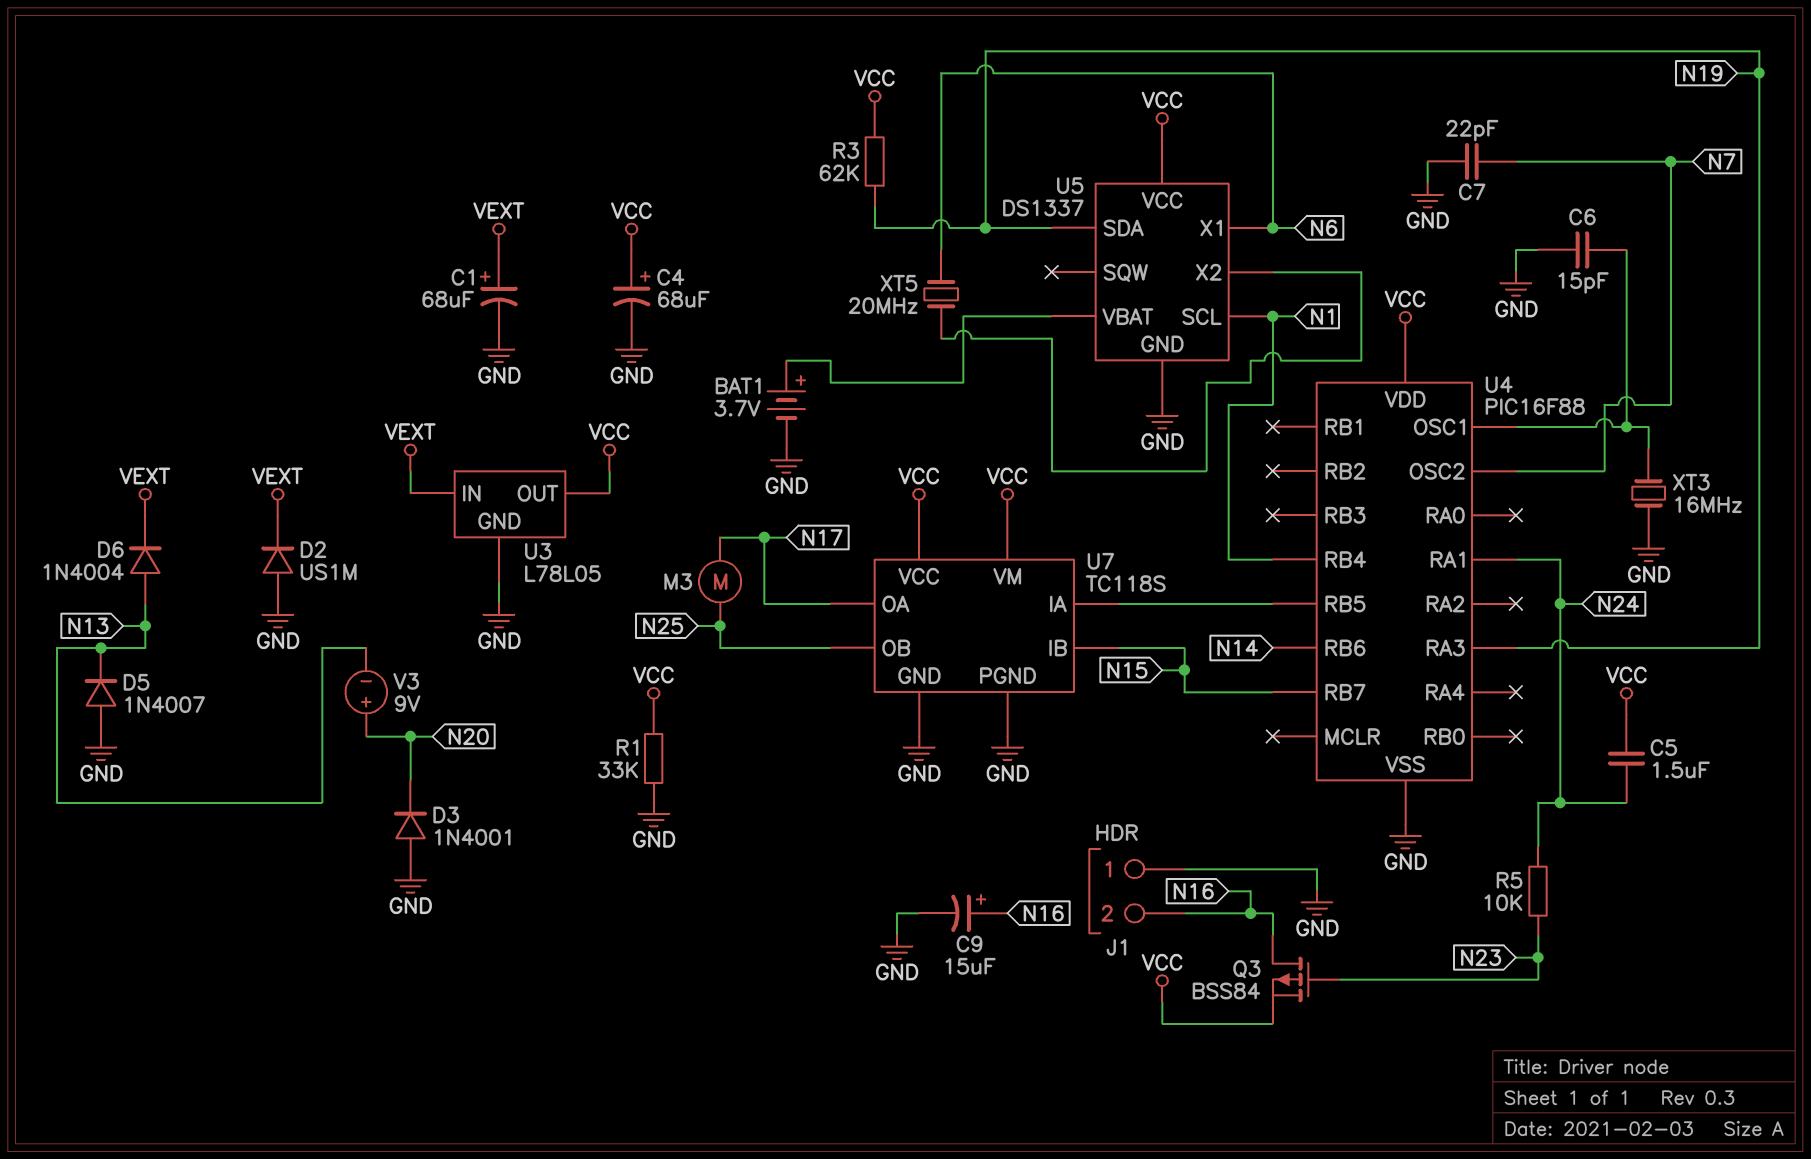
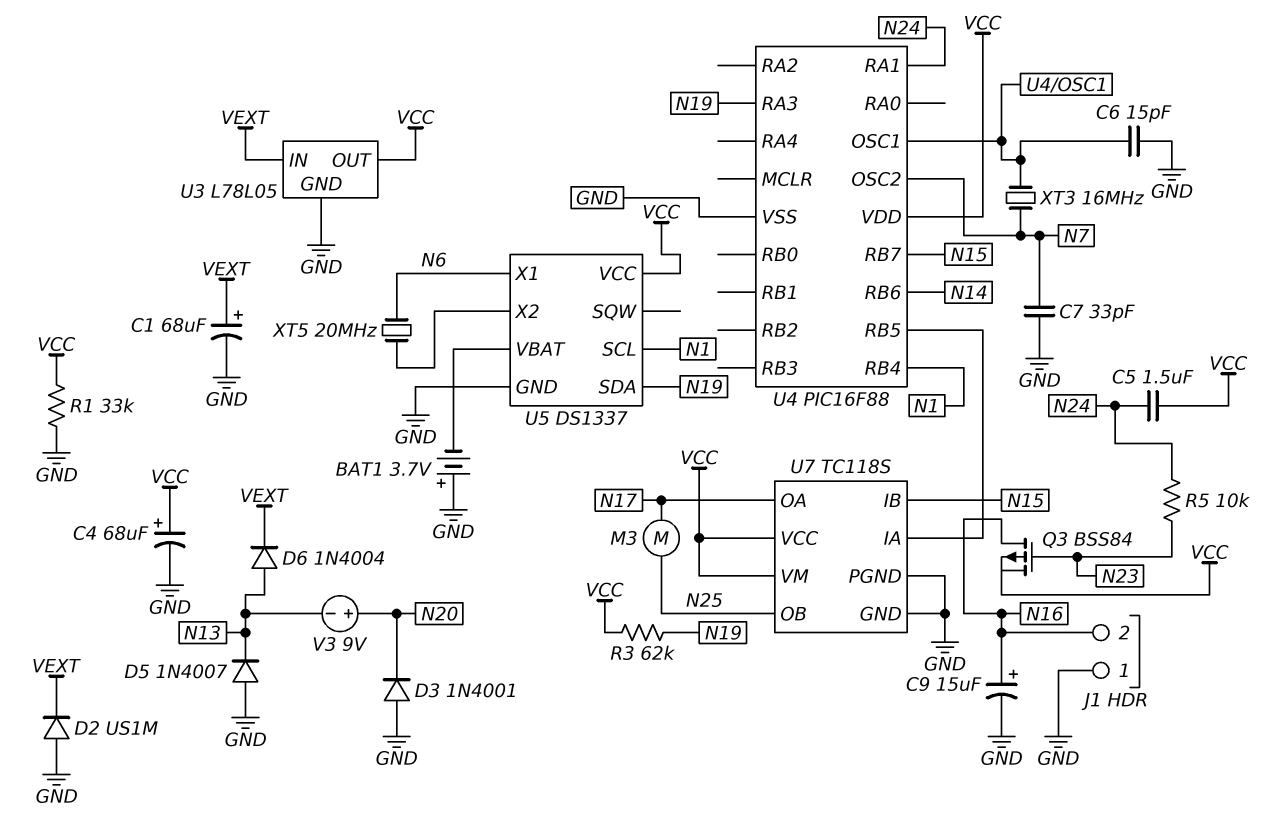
BAT1: 3.7V (plus U5/VBAT, minus GND) -> 3.7V (plus GND, minus U5/VBAT)
C7: 22pF (GND, N7) -> 33pF (GND, N7)
XT3: 16MHz (GND, U4/OSC1) -> 16MHz (N7, U4/OSC1)

